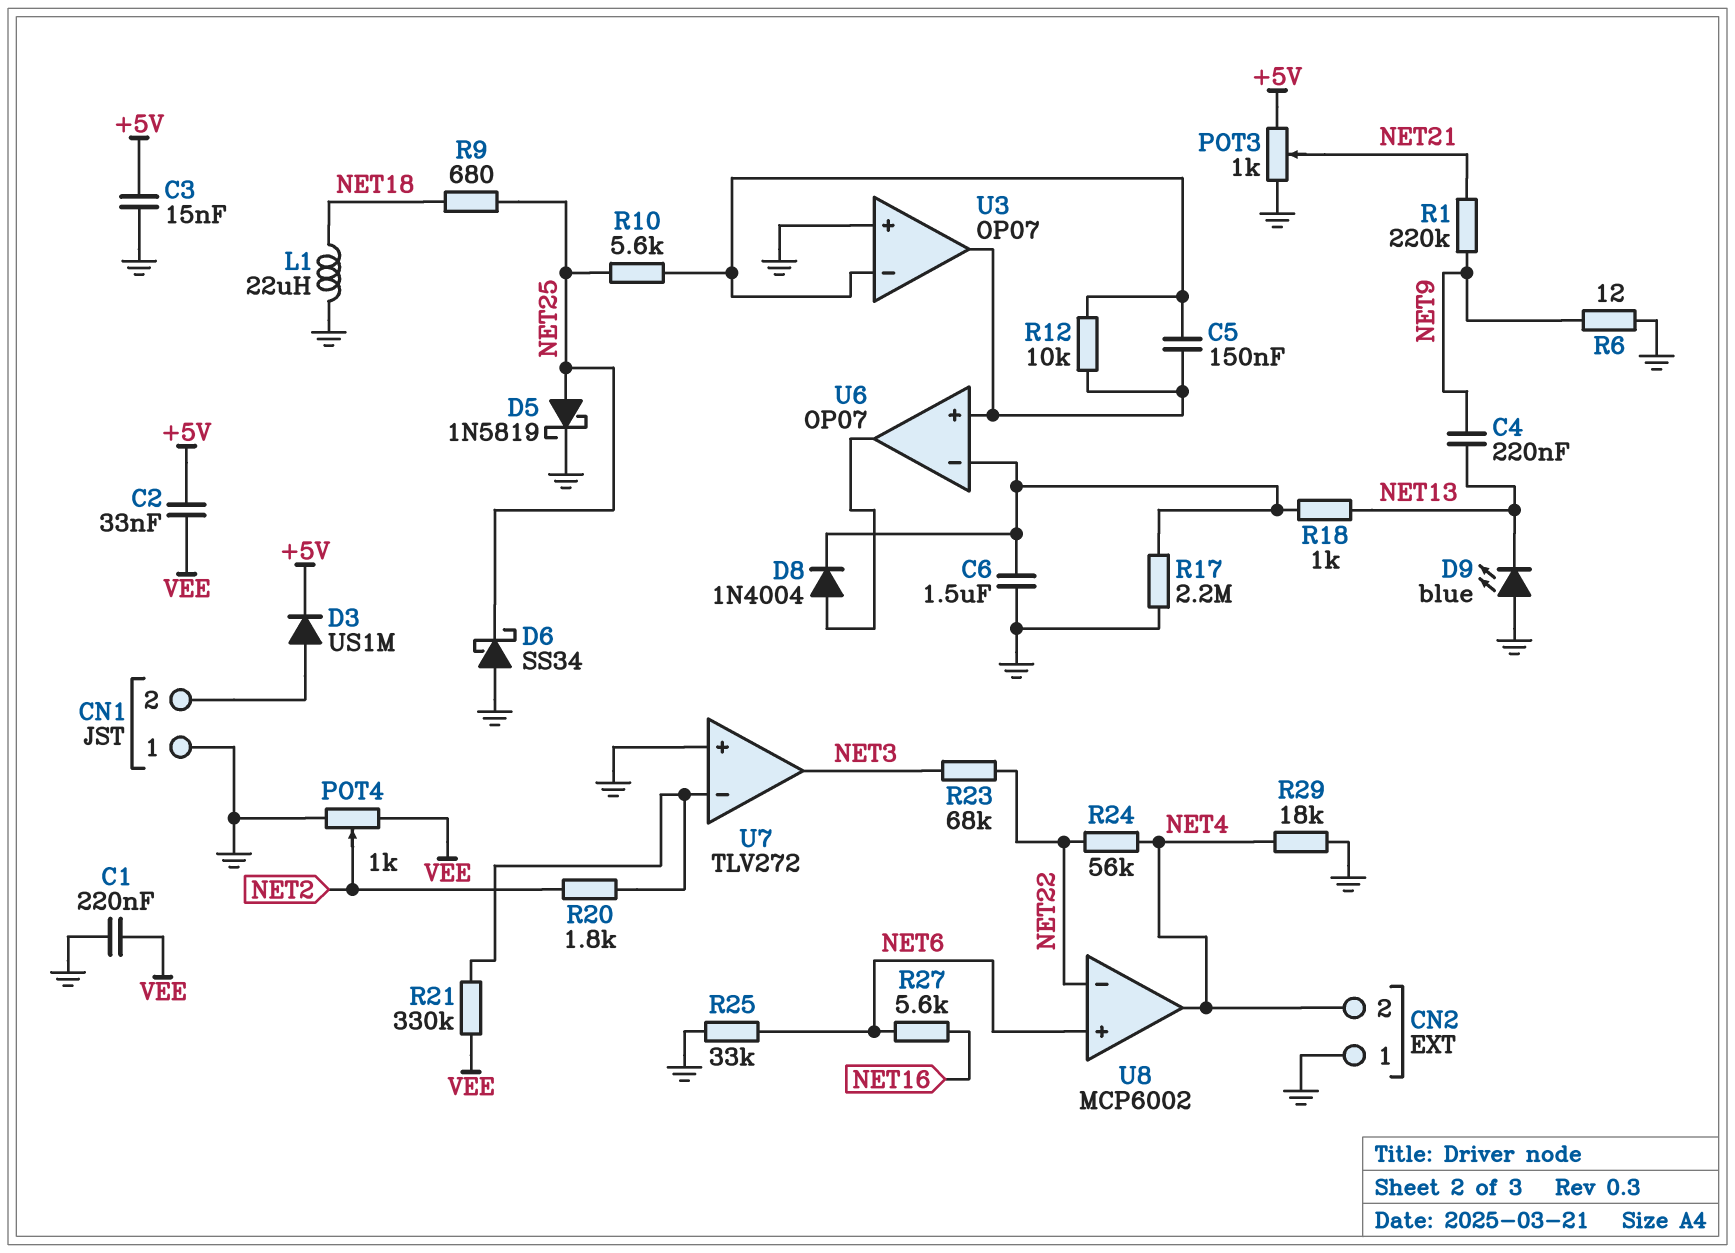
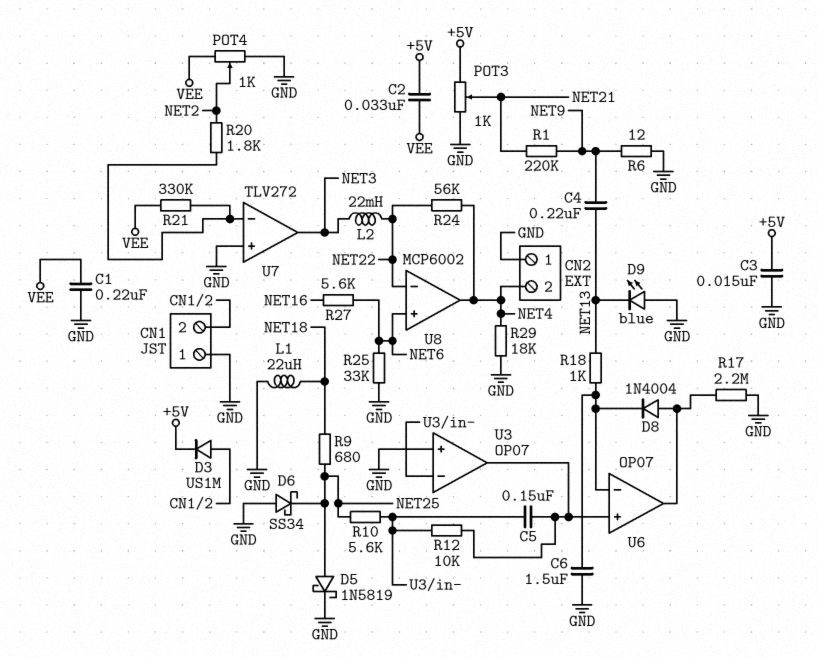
L2: none -> 22mH (NET3, NET22)
R17: 2.2M (GND, U6/in-) -> 2.2M (GND, U6/out)
R23: 68k (NET3, NET22) -> none

